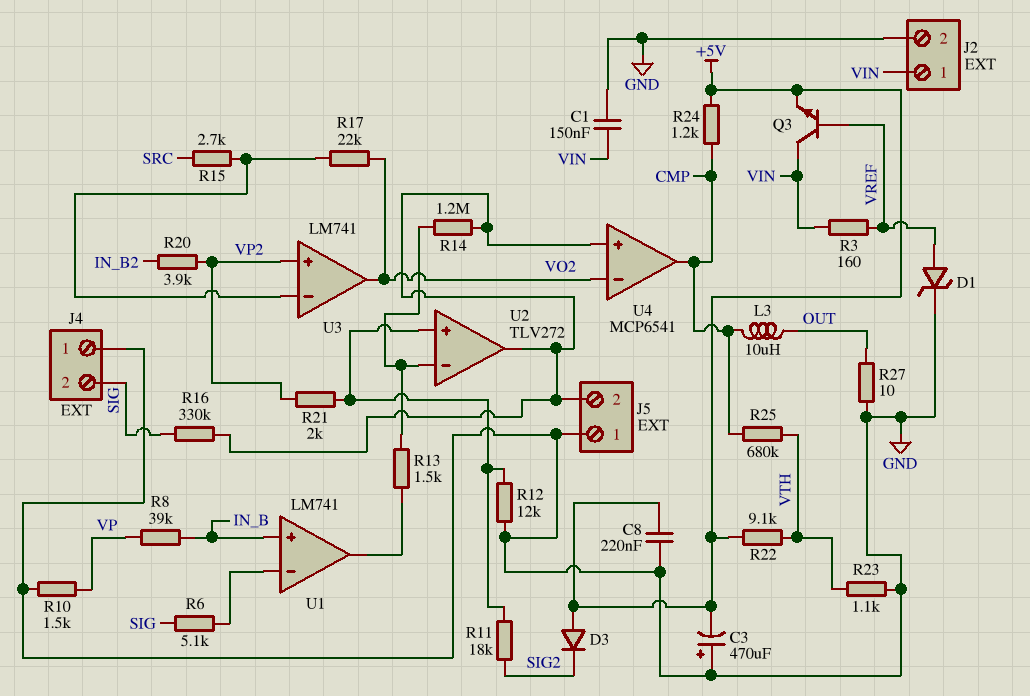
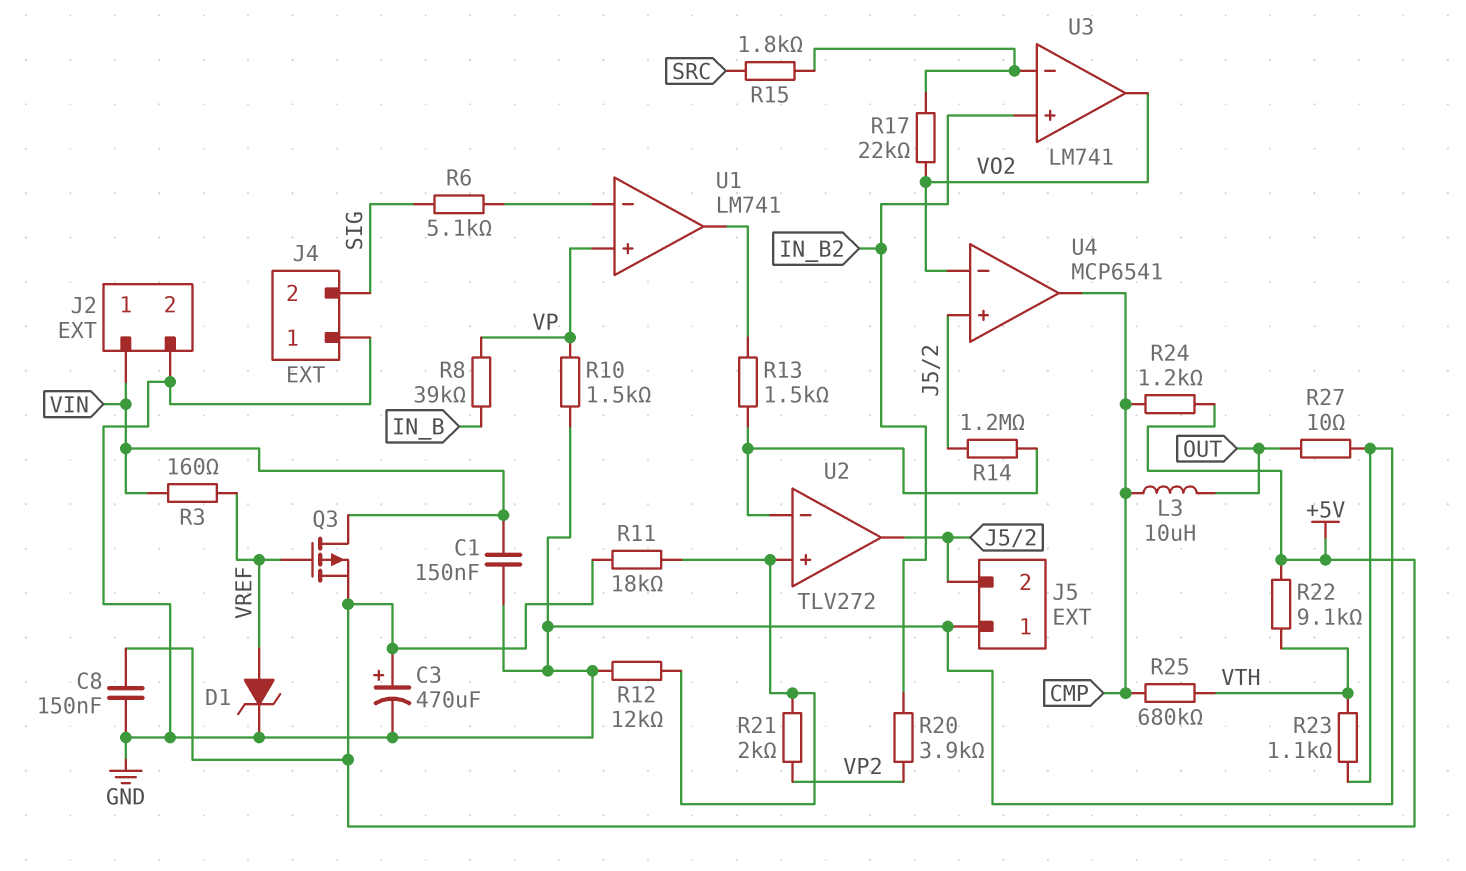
C3: 470uF (plus GND, minus +5V) -> 470uF (plus +5V, minus GND)
C8: 220nF (+5V, GND) -> 150nF (+5V, GND)
D3: diode (A +5V, K SIG2) -> none
Q3: NPN (B VREF, C VIN, E +5V) -> PMOS (G VREF, D VIN, S +5V)
R11: 18k (SIG2, U2/in+) -> 18k (+5V, U2/in+)
R15: 2.7k (SRC, U3/in-) -> 1.8k (SRC, U3/in-)
R16: 330k (J5/2, SIG) -> none
U1 pin in+: IN_B -> VP
U3 pin in+: VP2 -> IN_B2

